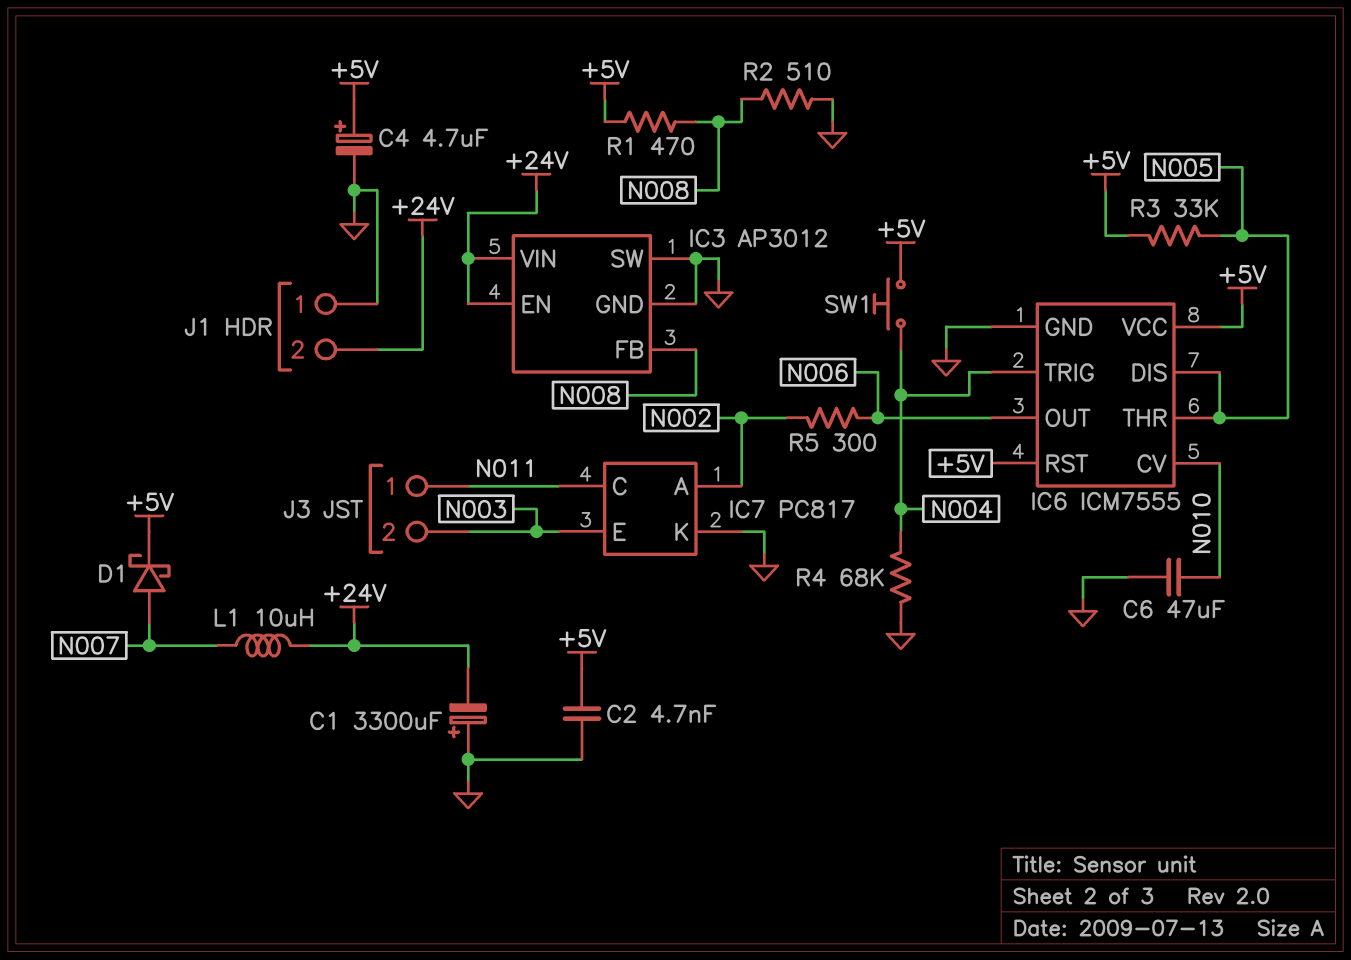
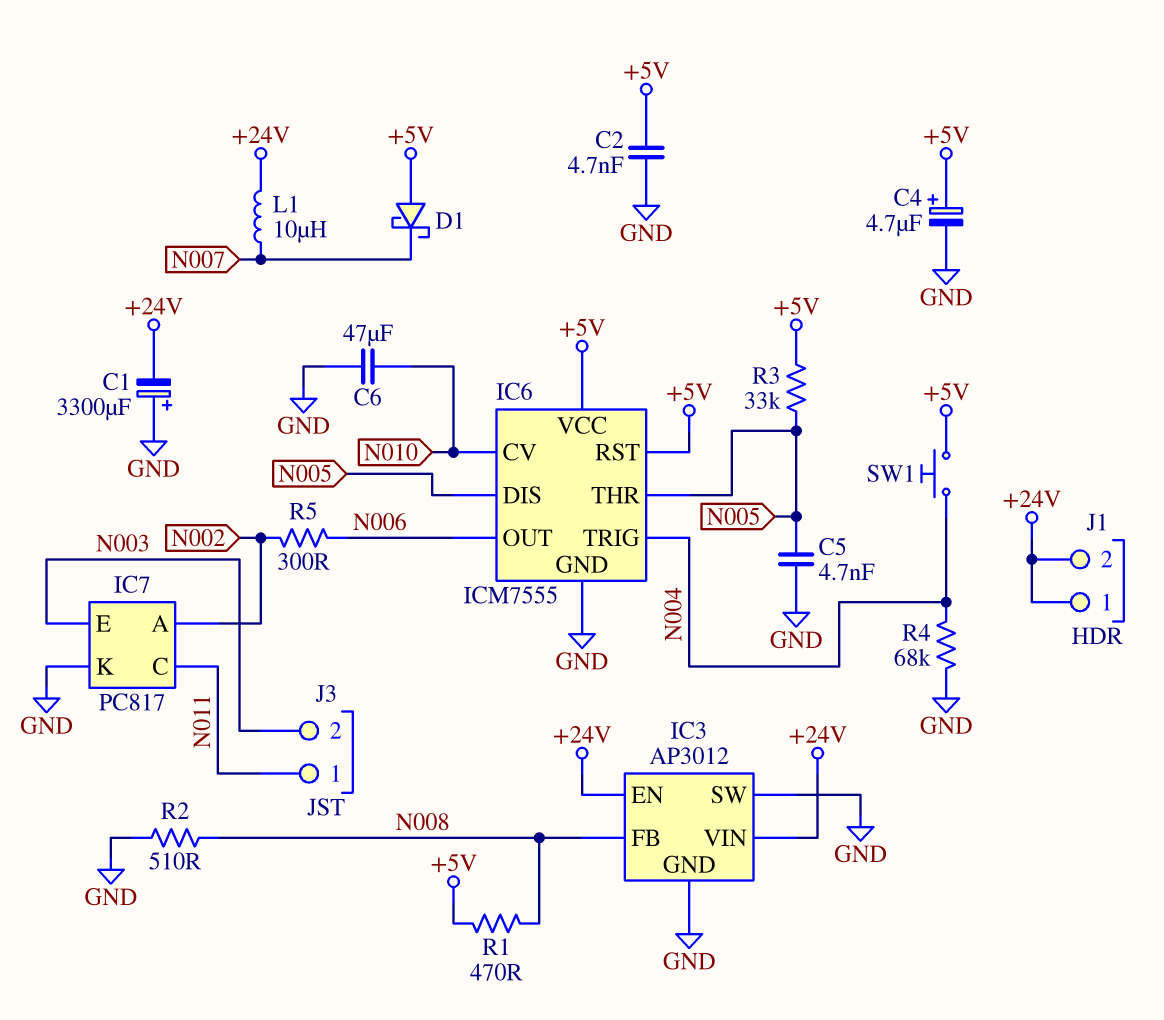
C5: none -> 4.7nF (GND, N005)
D1: schottky (A N007, K +5V) -> schottky (A +5V, K N007)
J1 pin 1: GND -> +24V

